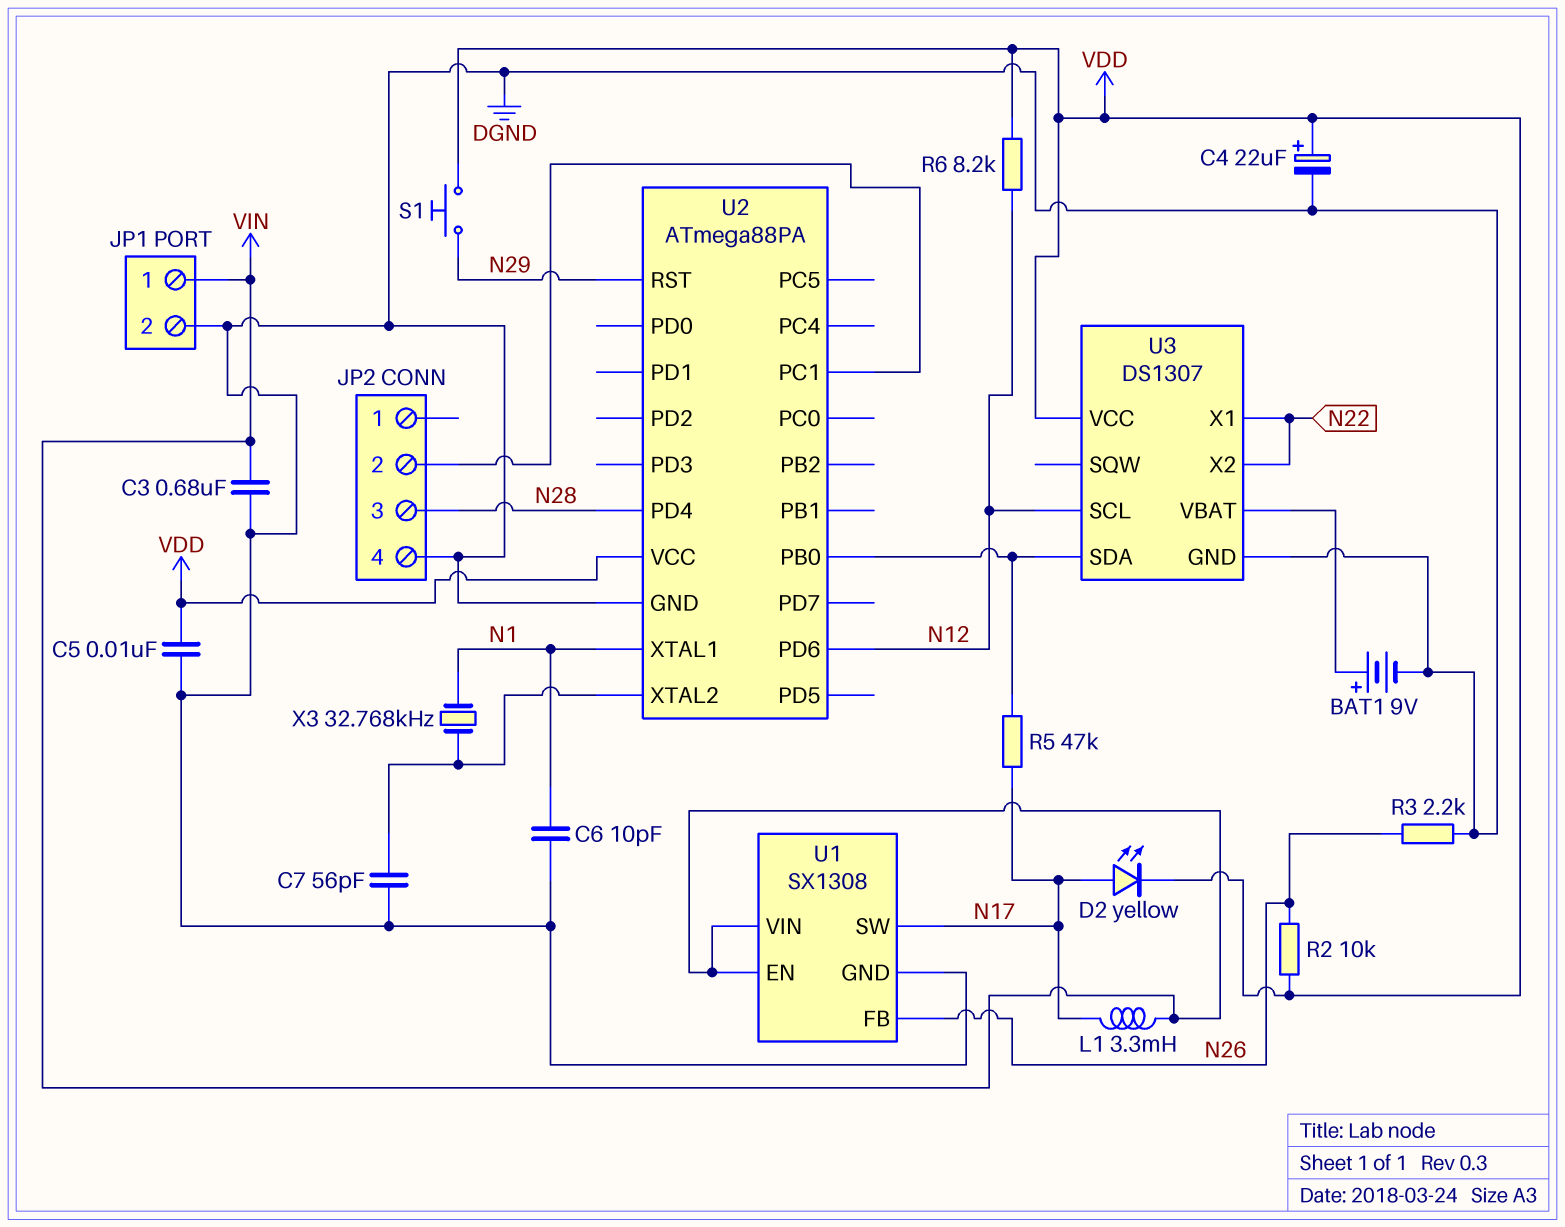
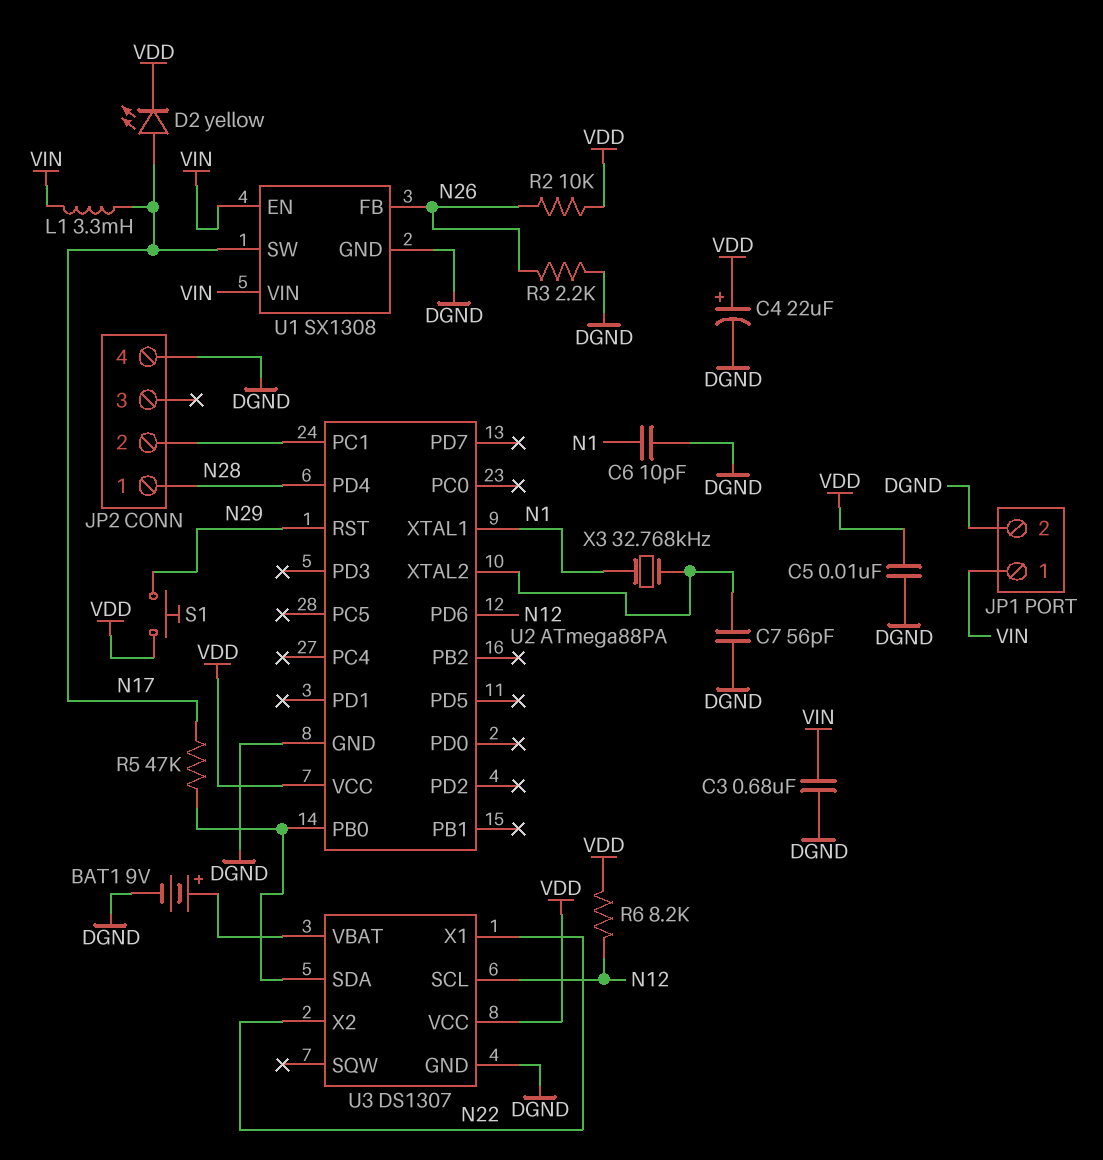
JP2 pin 1: none -> N28
JP2 pin 3: N28 -> none

